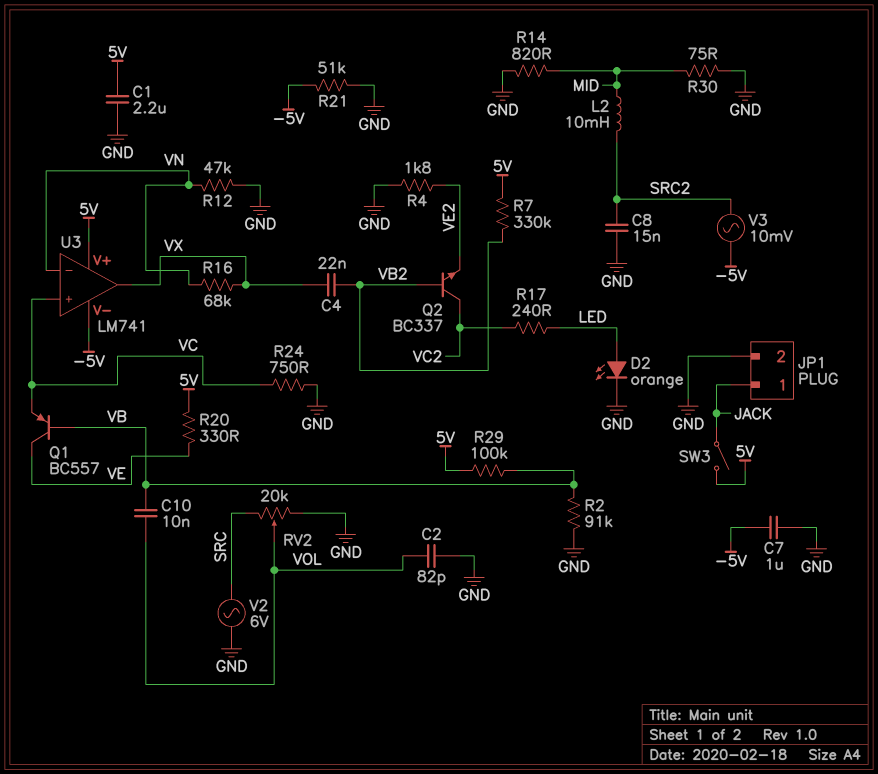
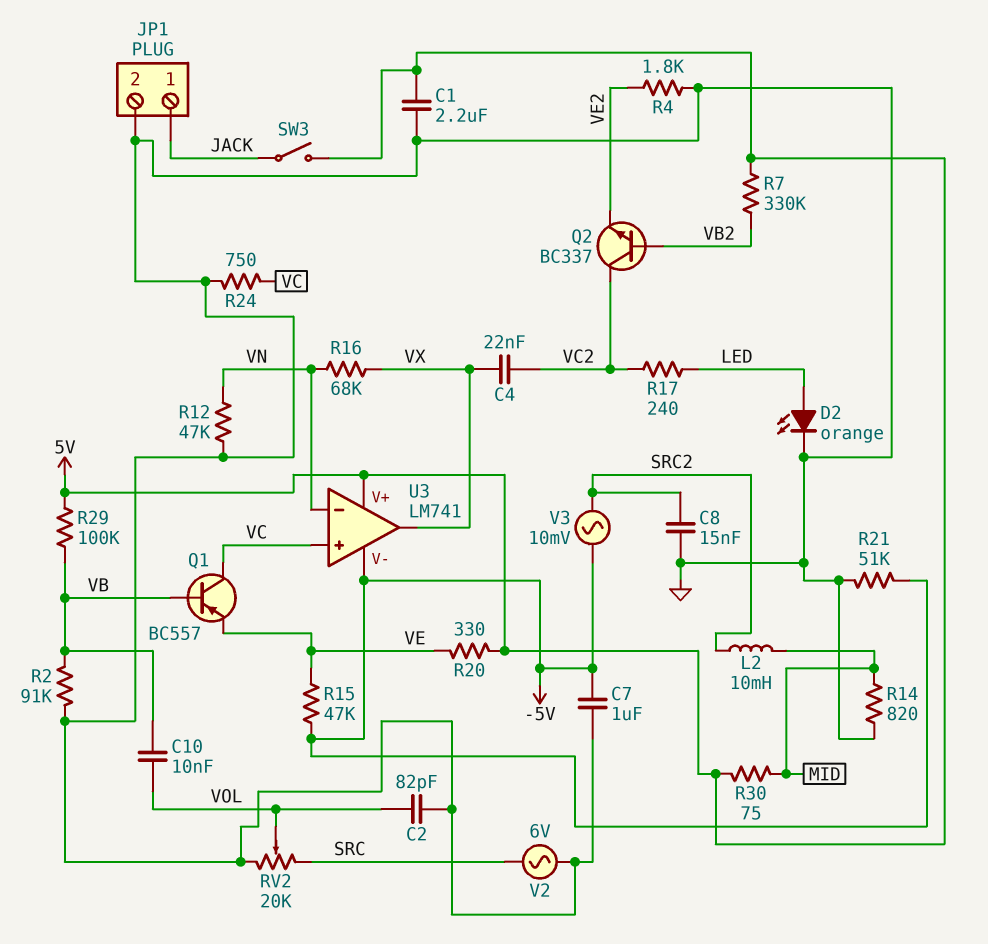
C4: 22nF (VB2, VX) -> 22nF (VC2, VX)
Q1: PNP BC557 (B VB, C VE, E VC) -> PNP BC557 (B VB, C VC, E VE)
R15: none -> 47k (-5V, VE)
R30: 75 (GND, MID) -> 75 (5V, MID)

